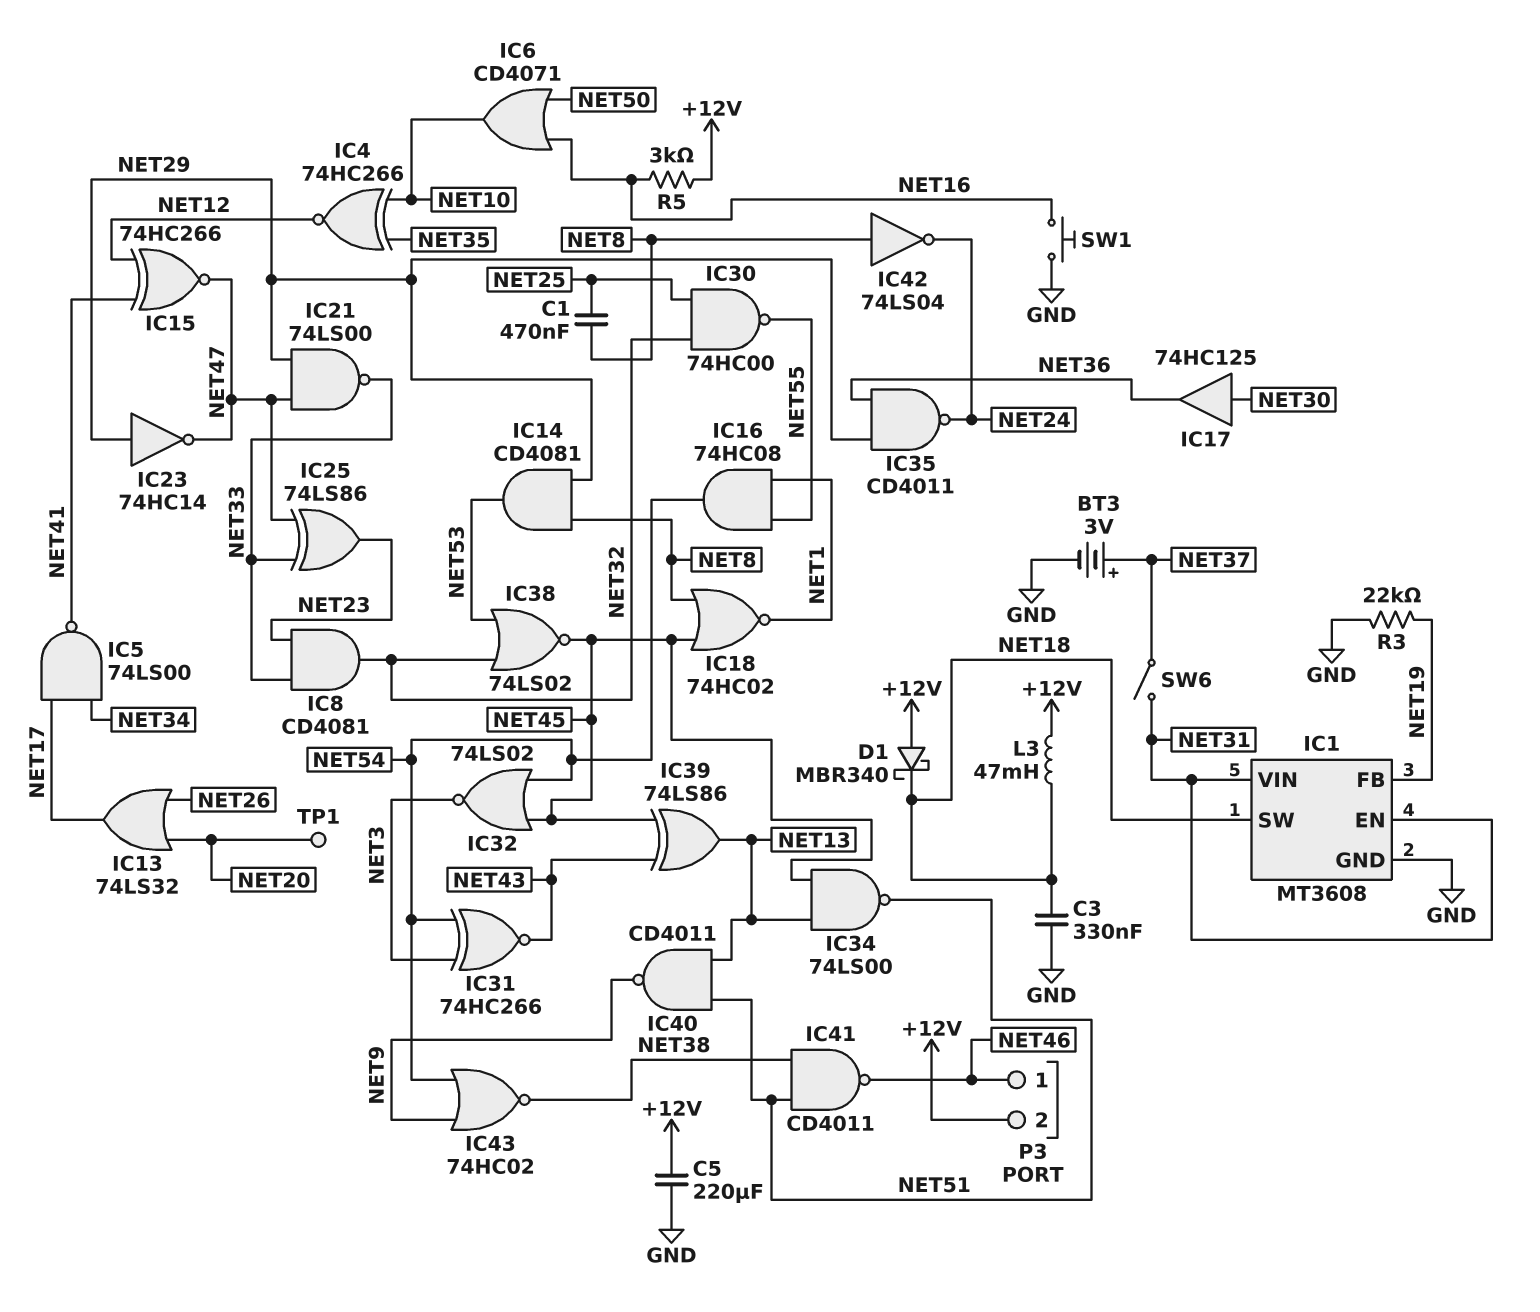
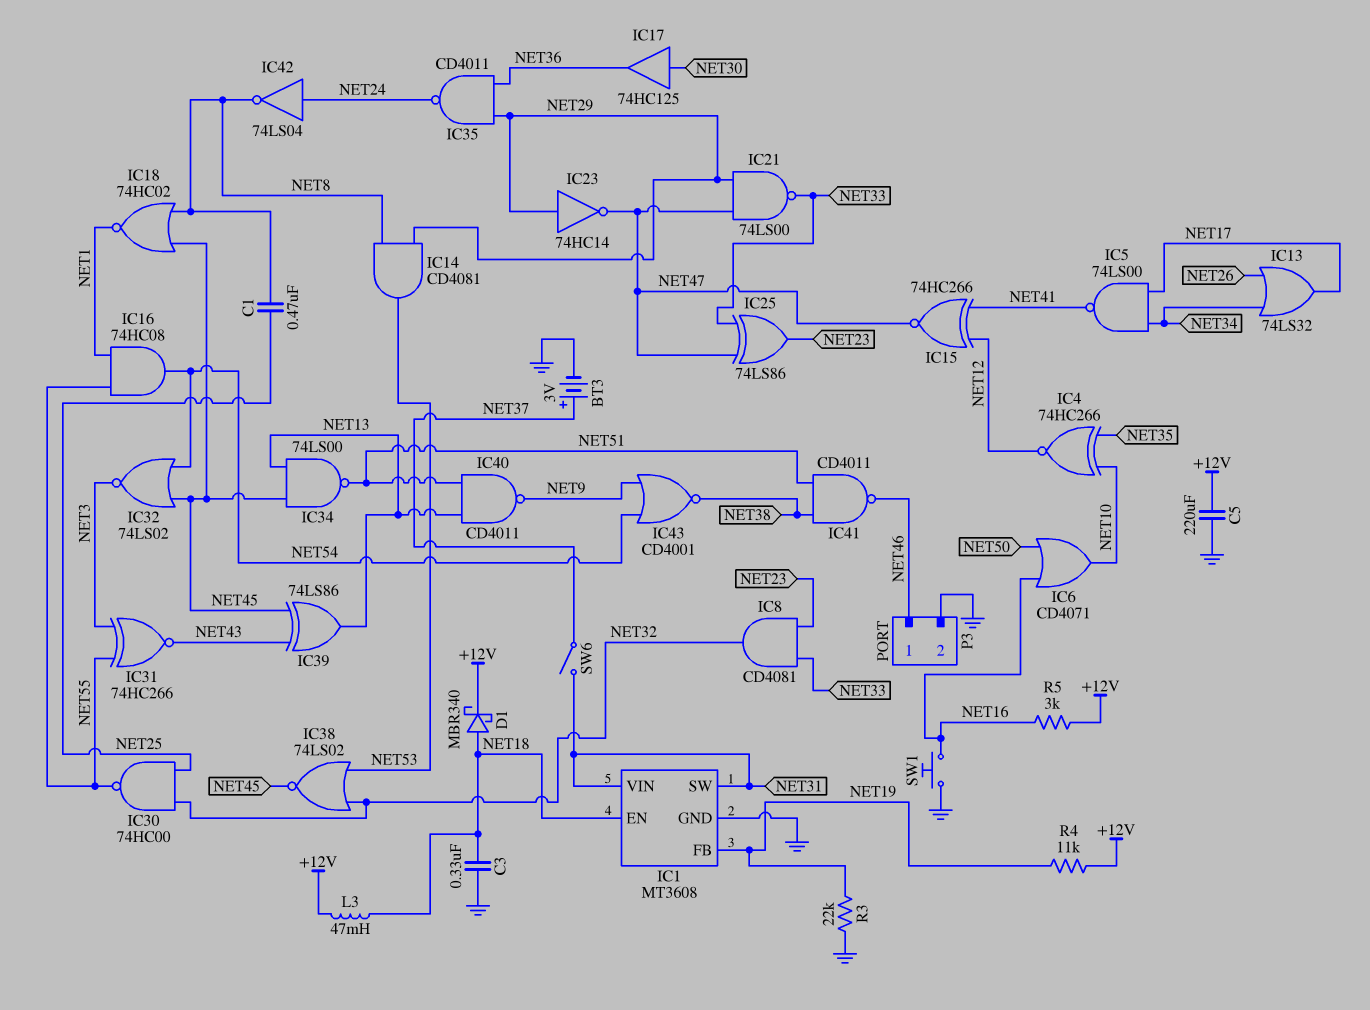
D1: schottky MBR340 (A +12V, K NET18) -> schottky MBR340 (A NET18, K +12V)
IC1 pin EN: NET31 -> NET18
IC1 pin SW: NET18 -> NET31
IC13: OR 74LS32 (in NET20, in NET26, out NET17) -> OR 74LS32 (in NET26, in NET34, out NET17)
IC31: XNOR 74HC266 (in NET3, in NET54, out NET43) -> XNOR 74HC266 (in NET3, in NET55, out NET43)
IC42: NOT 74LS04 (in NET8, out NET24) -> NOT 74LS04 (in NET24, out NET8)
IC43: NOR 74HC02 (in NET9, in NET54, out NET38) -> NOR CD4001 (in NET9, in NET54, out NET38)
P3 pin 2: +12V -> GND
R4: none -> 11k (+12V, NET19)
TP1: test point (NET20) -> none

